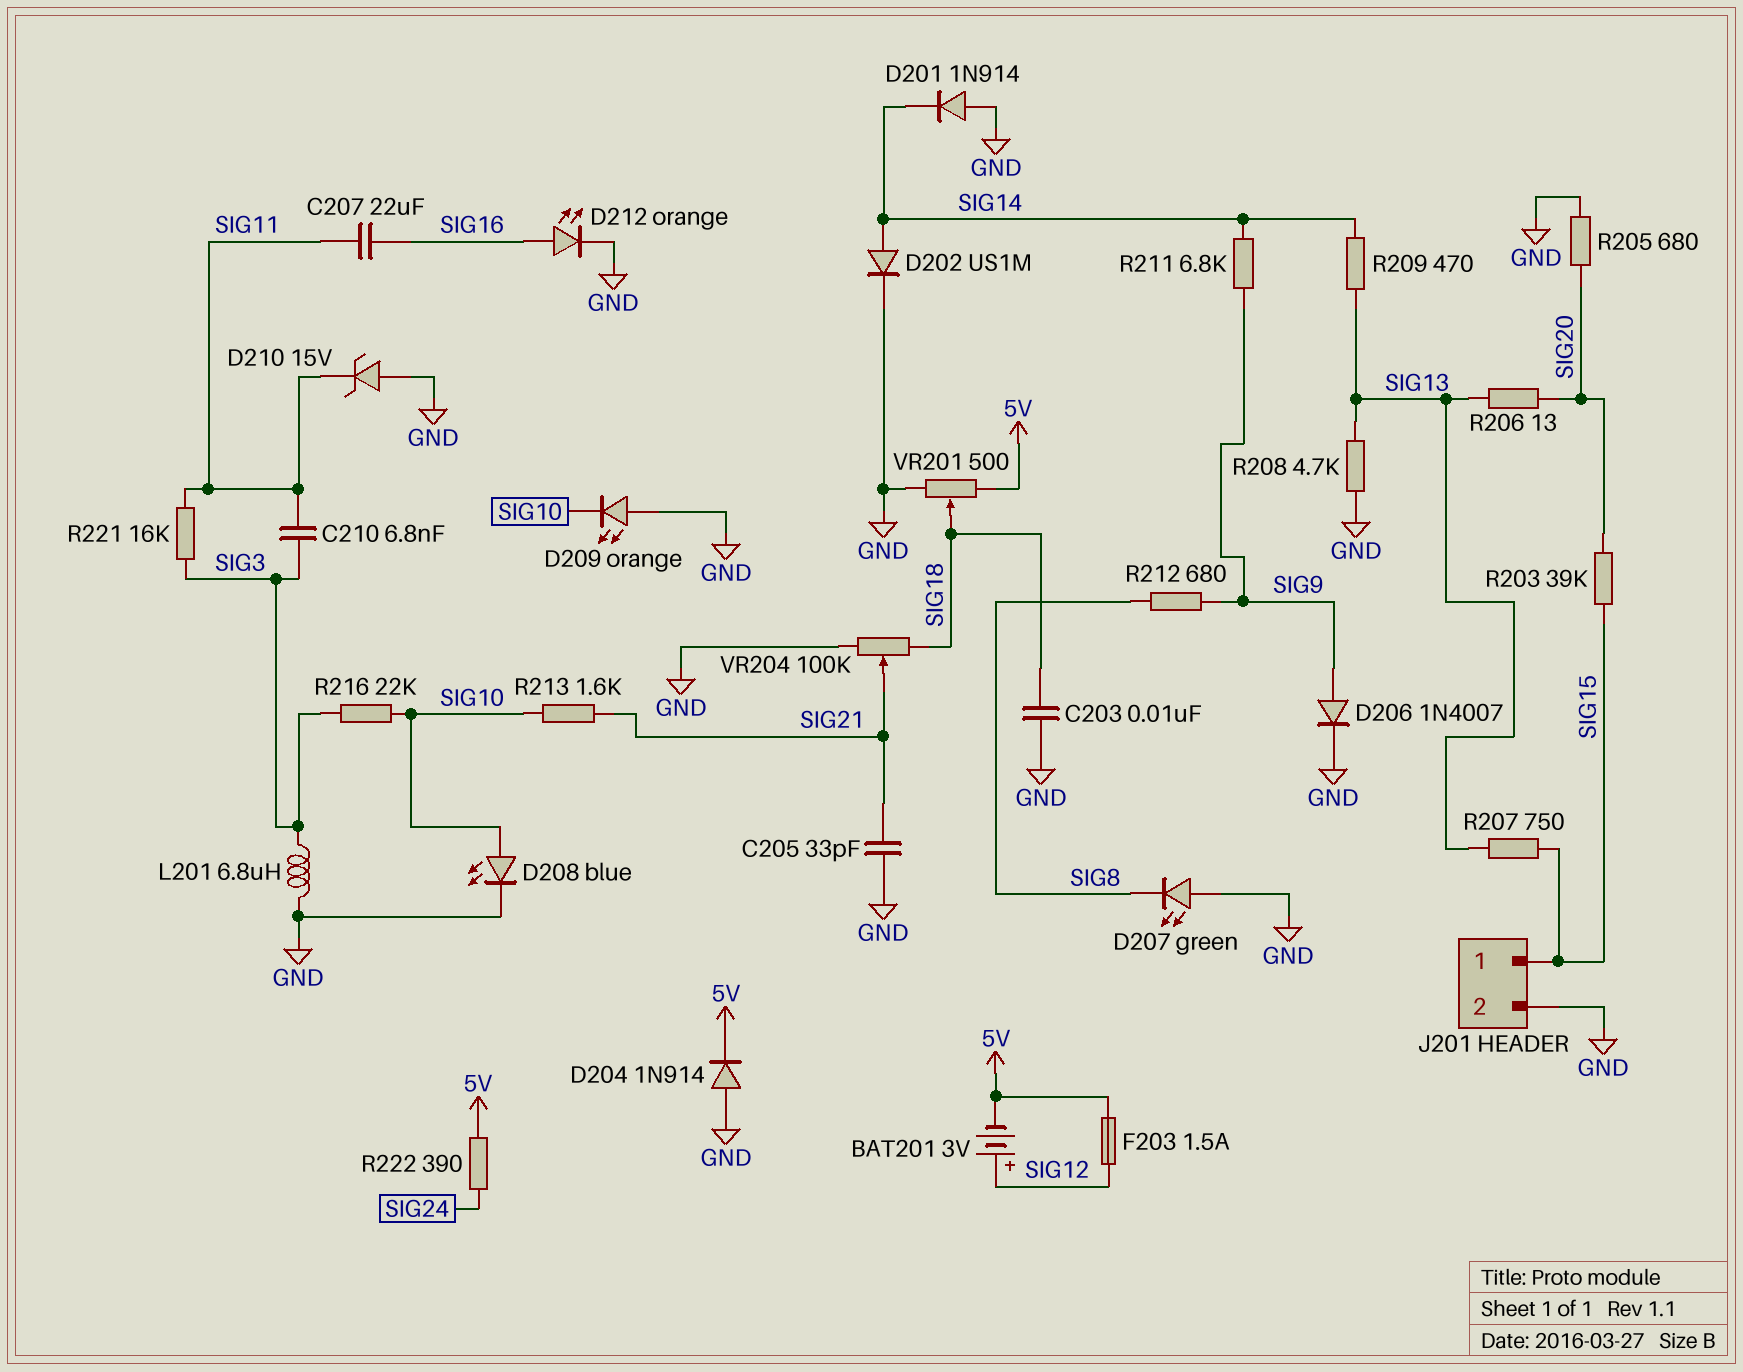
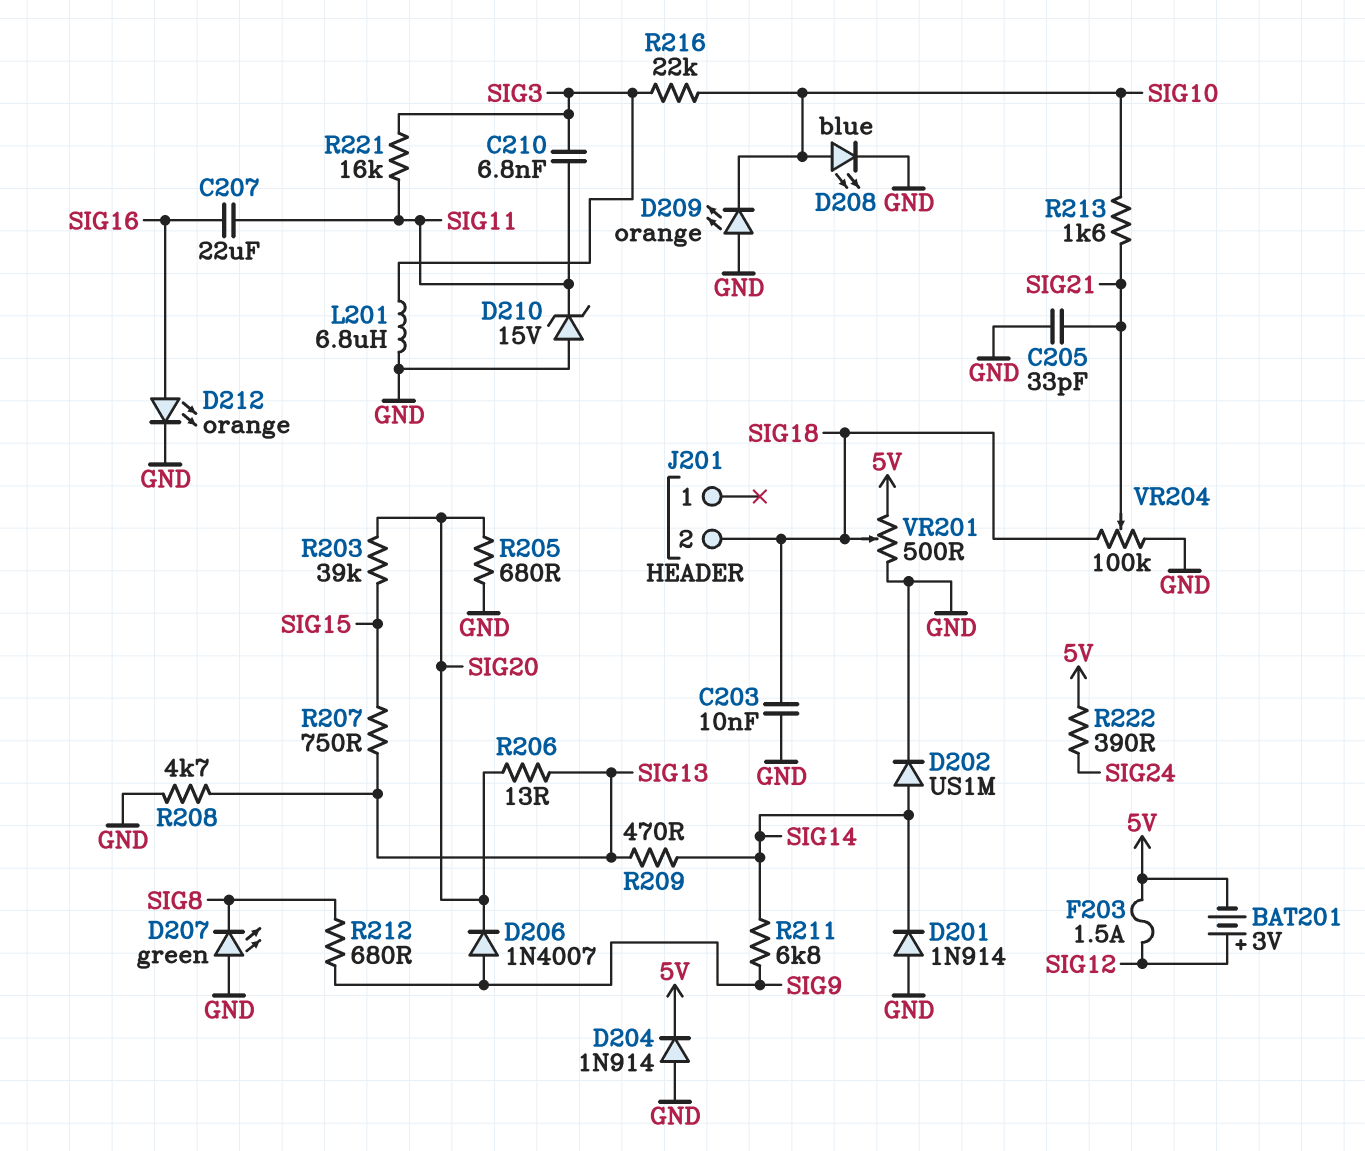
D206: diode 1N4007 (A SIG9, K GND) -> diode 1N4007 (A SIG9, K SIG20)
J201 pin 1: SIG15 -> none
J201 pin 2: GND -> SIG18

